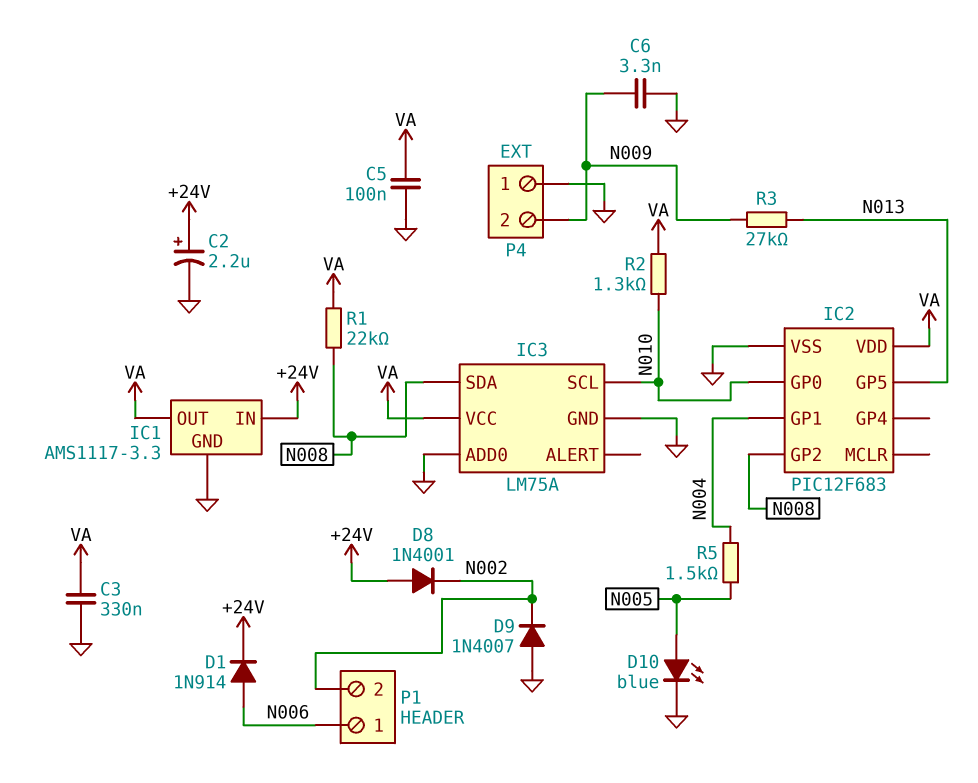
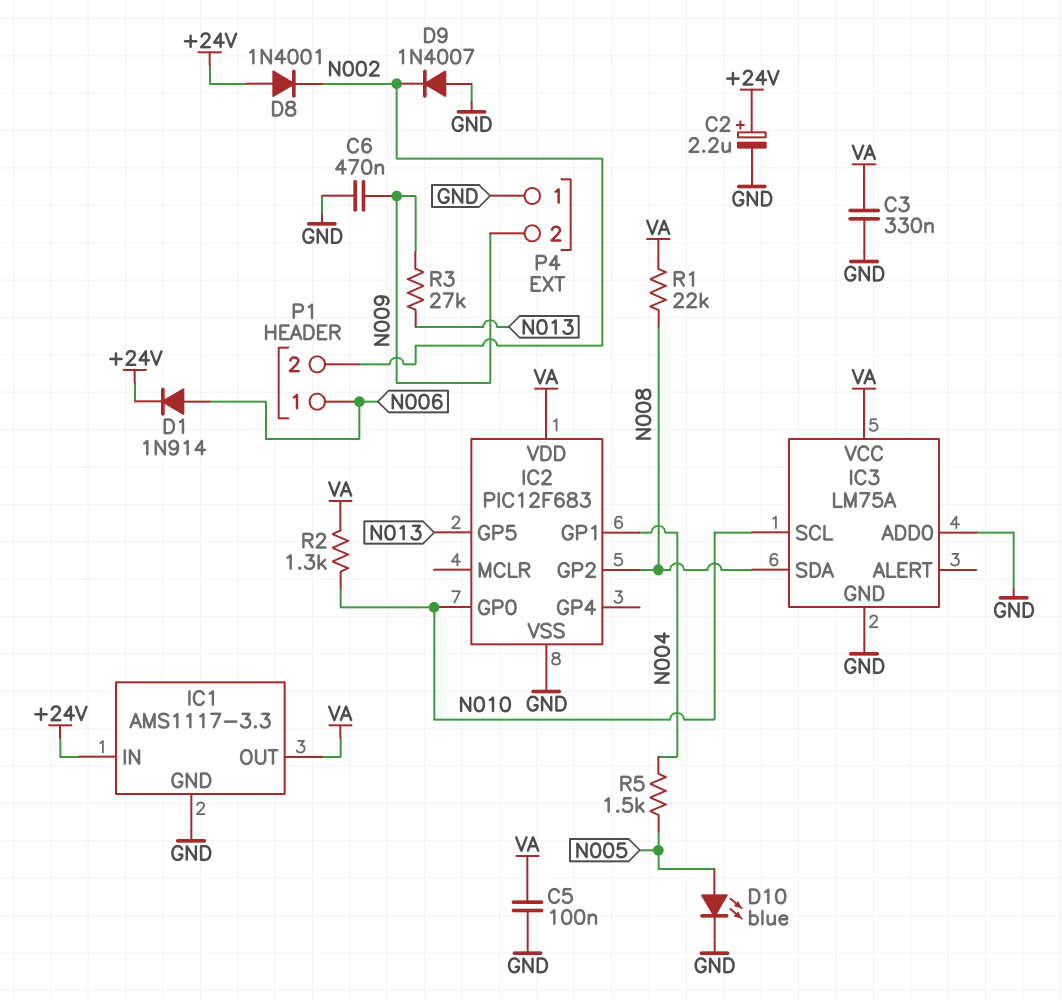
C6: 3.3nF (GND, N009) -> 470nF (GND, N009)

